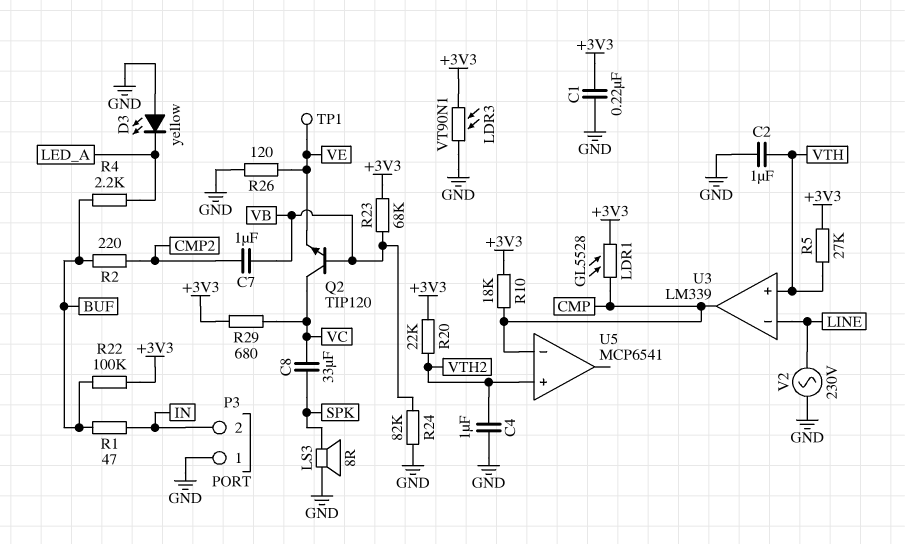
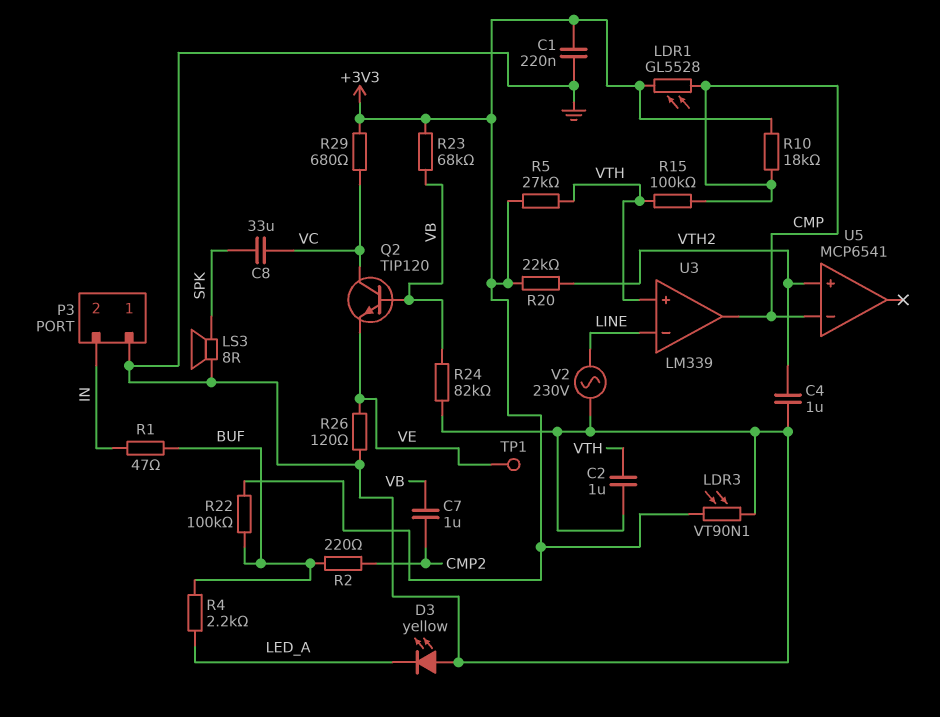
R15: none -> 100k (CMP, VTH)

